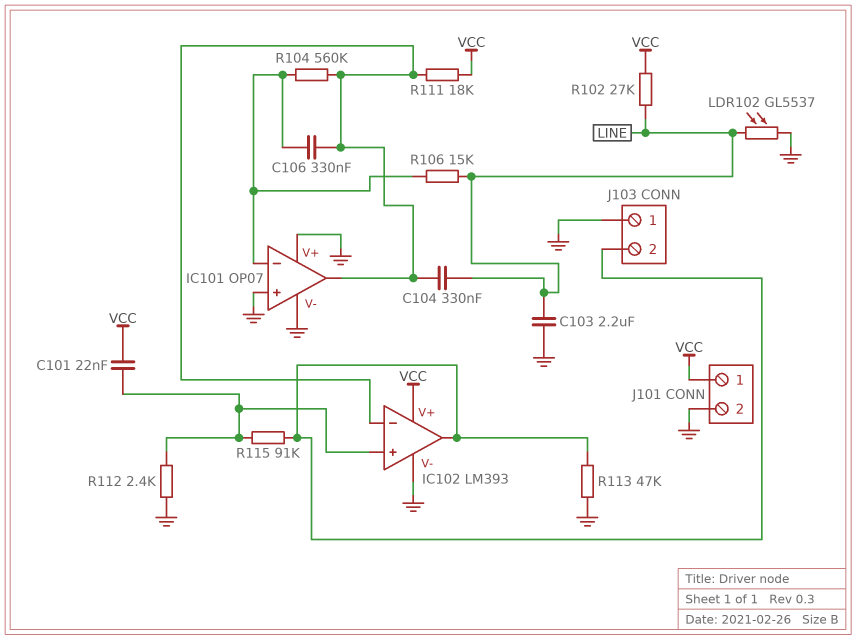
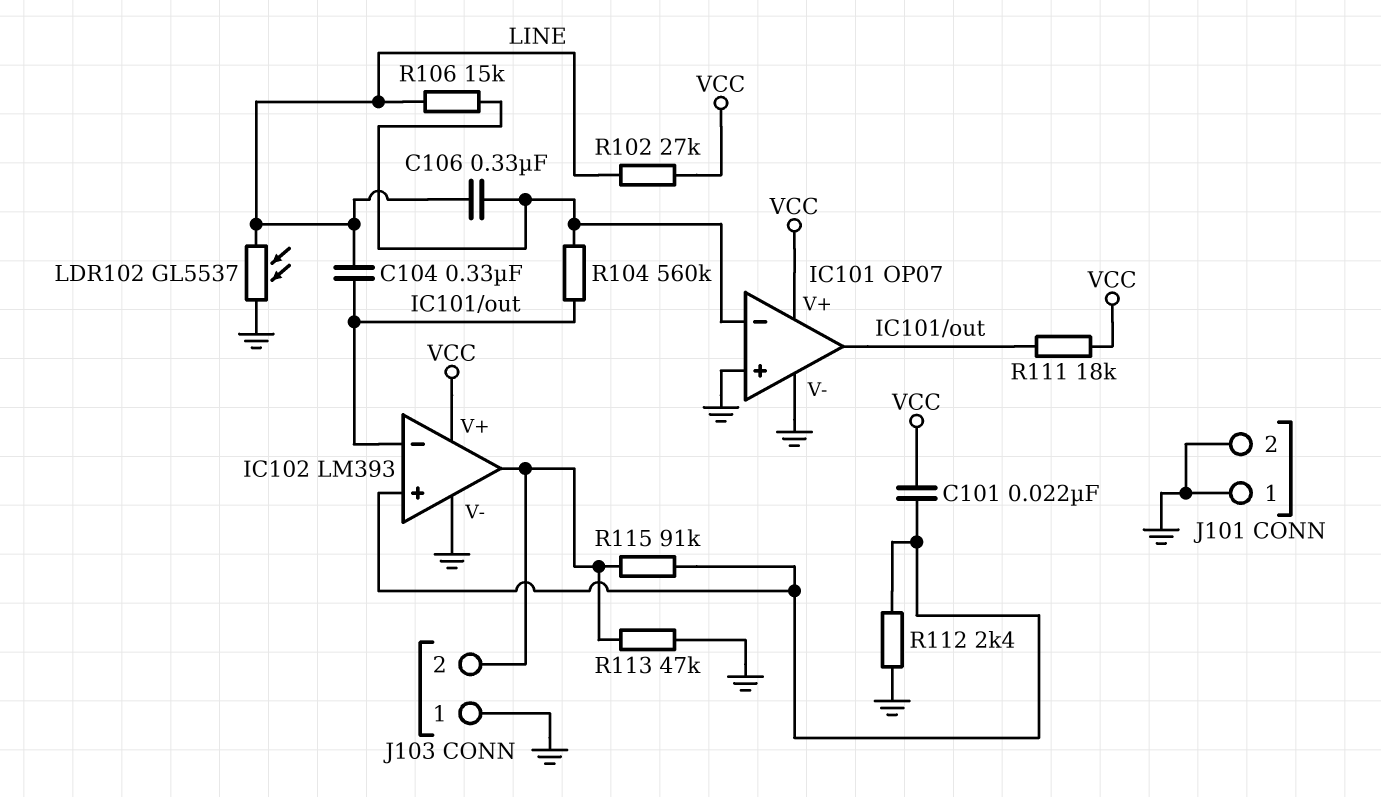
C103: 2.2uF (GND, LINE) -> none
C106: 330nF (IC101/in-, IC101/out) -> 330nF (IC101/in-, LINE)
IC101 pin V+: GND -> VCC
J101 pin 1: VCC -> GND

